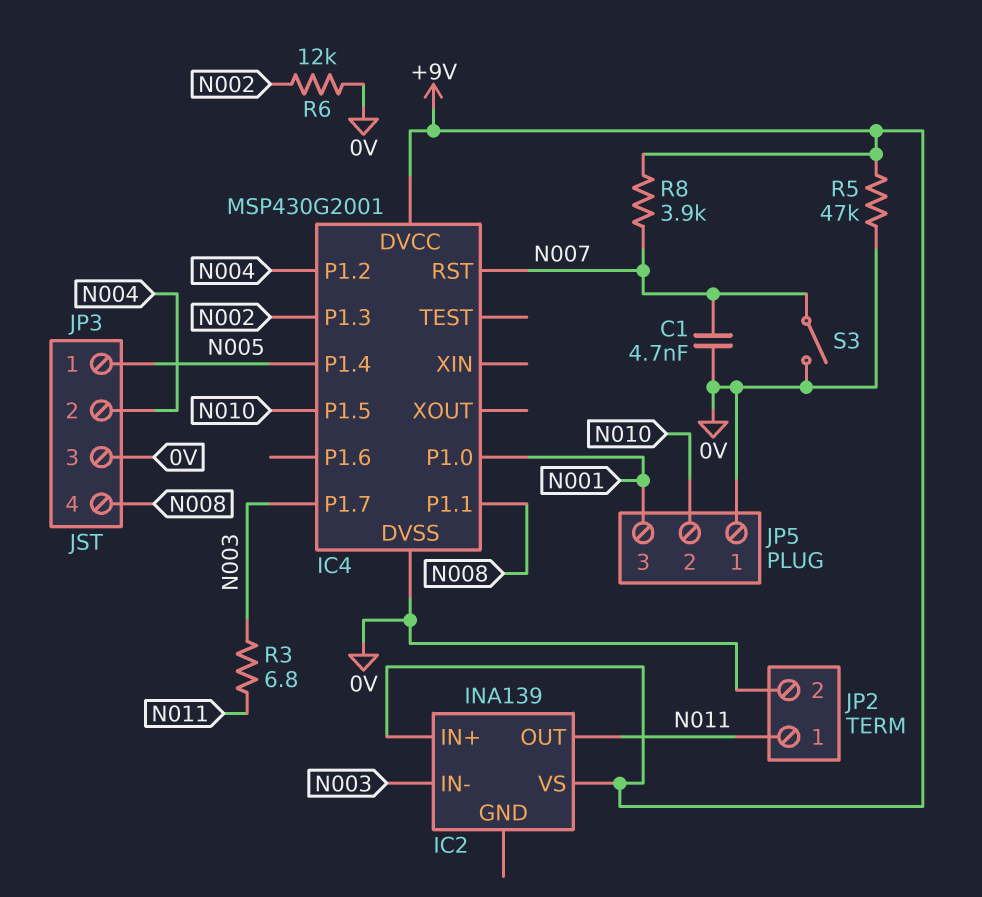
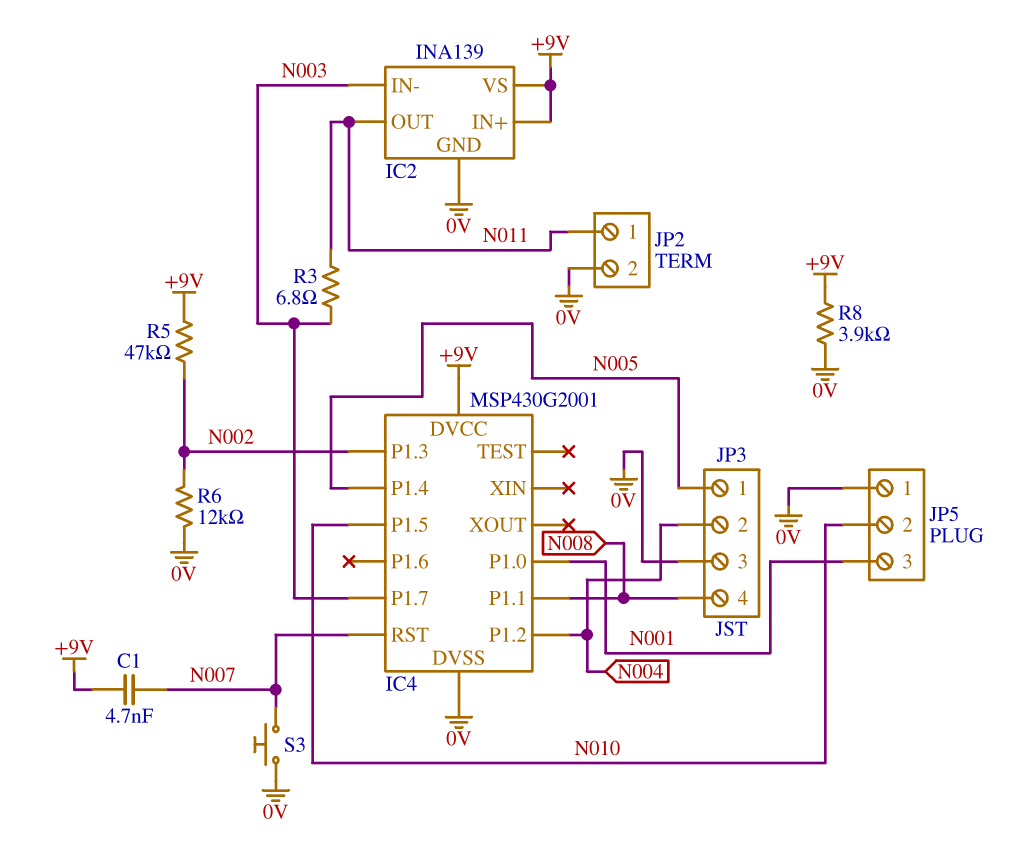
C1: 4.7nF (0V, N007) -> 4.7nF (+9V, N007)
IC2 pin GND: none -> 0V
R5: 47k (+9V, 0V) -> 47k (+9V, N002)
R8: 3.9k (+9V, N007) -> 3.9k (+9V, 0V)
S3: switch (0V, N007) -> button (0V, N007)

